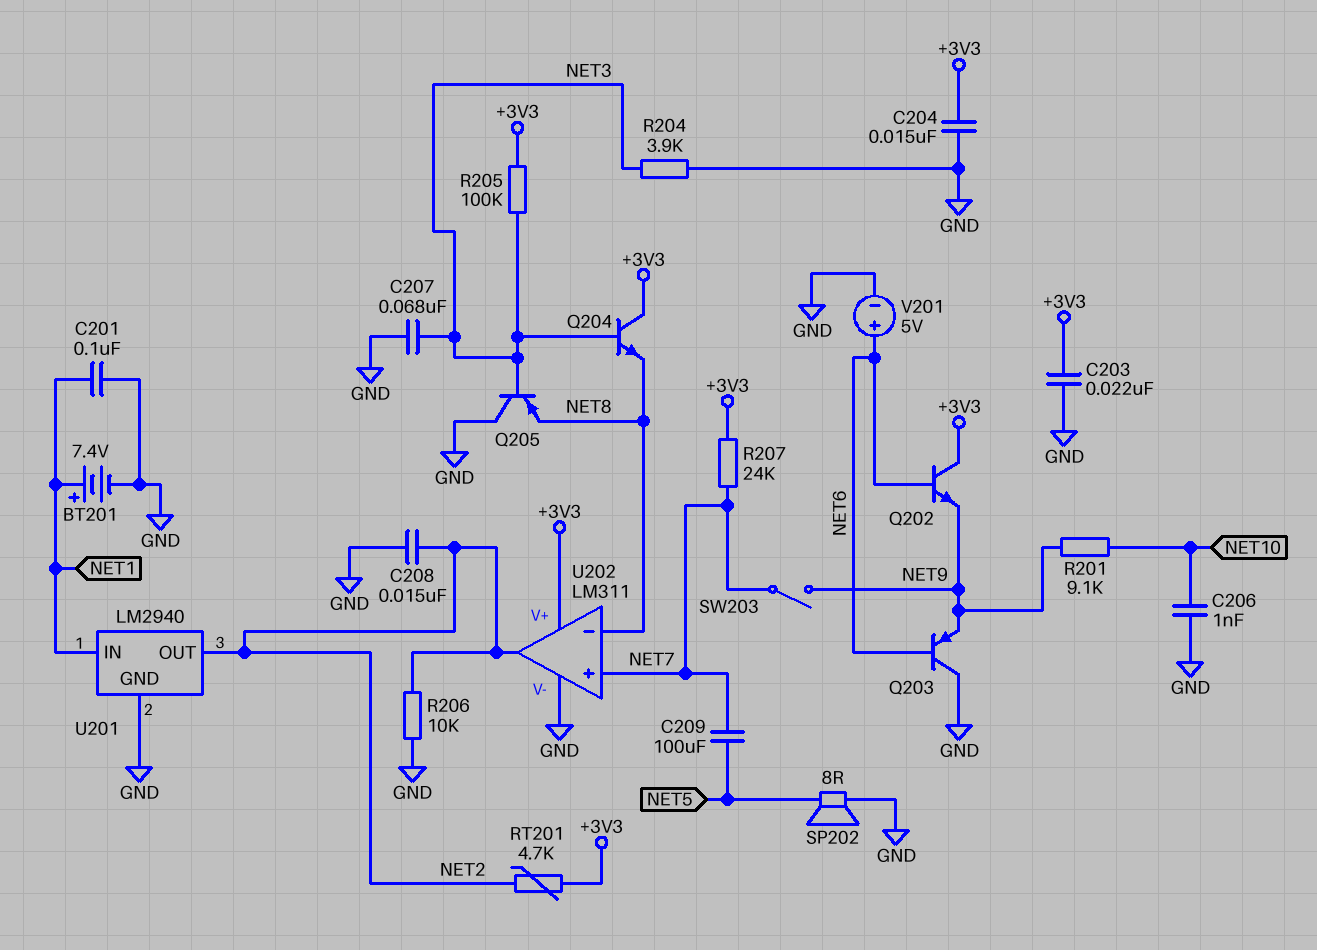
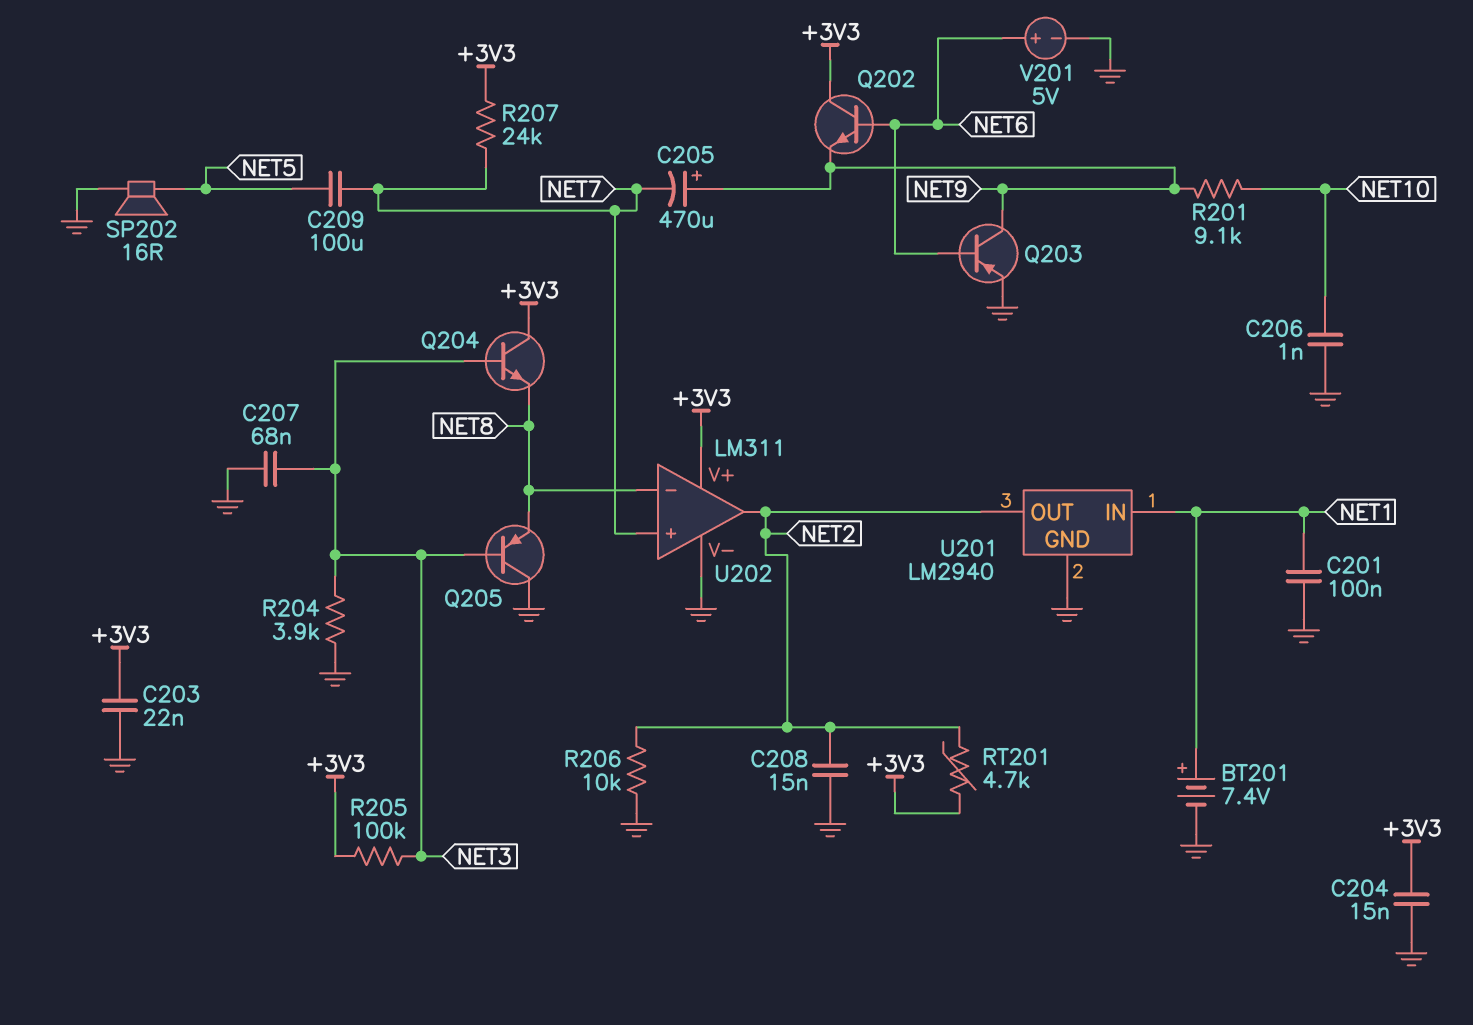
C205: none -> 470uF (plus NET9, minus NET7)
Q203: PNP (B NET6, C GND, E NET9) -> PNP (B NET6, C NET9, E GND)
SP202: speaker 8R (GND, NET5) -> speaker 16R (GND, NET5)
SW203: switch (NET7, NET9) -> none

